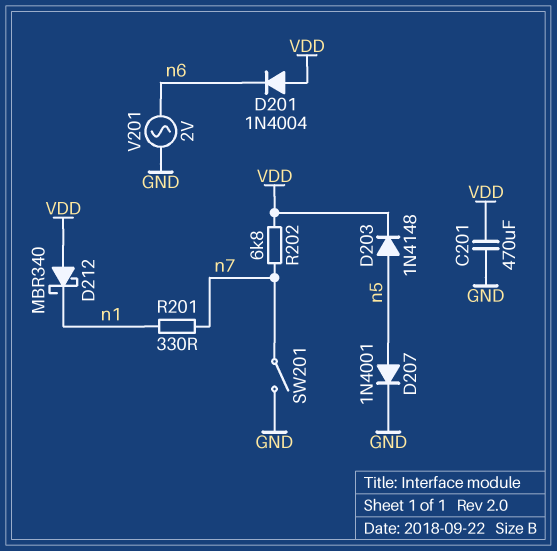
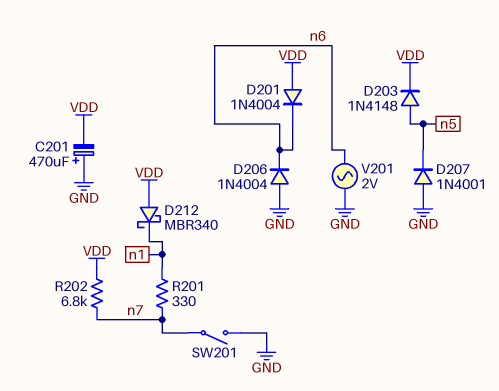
C201: 470uF (GND, VDD) -> 470uF (plus GND, minus VDD)
D206: none -> diode 1N4004 (A GND, K n6)
D207: diode 1N4001 (A n5, K GND) -> diode 1N4001 (A GND, K n5)

